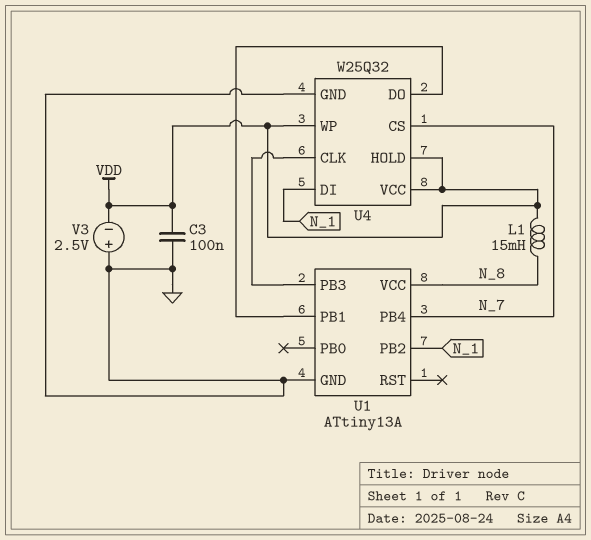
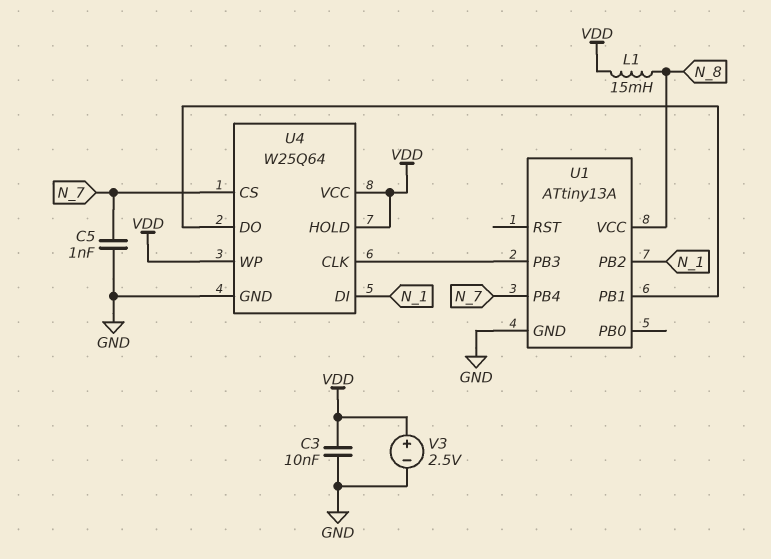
C3: 100nF (GND, VDD) -> 10nF (GND, VDD)
C5: none -> 1nF (GND, N_7)
U4: W25Q32 -> W25Q64
V3: 2.5V (plus GND, minus VDD) -> 2.5V (plus VDD, minus GND)

